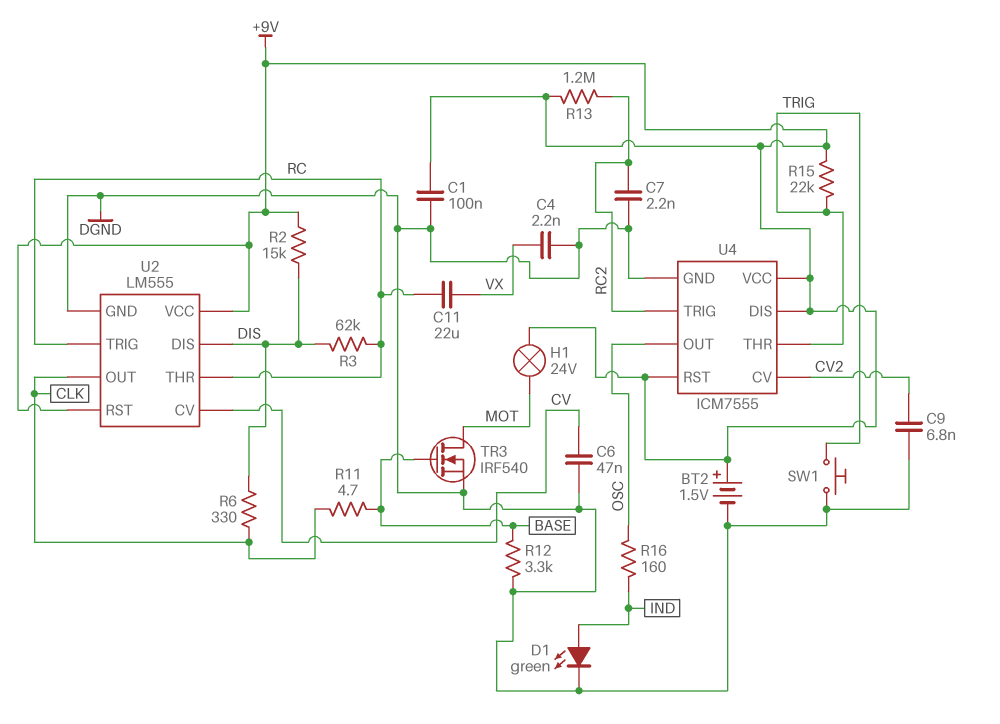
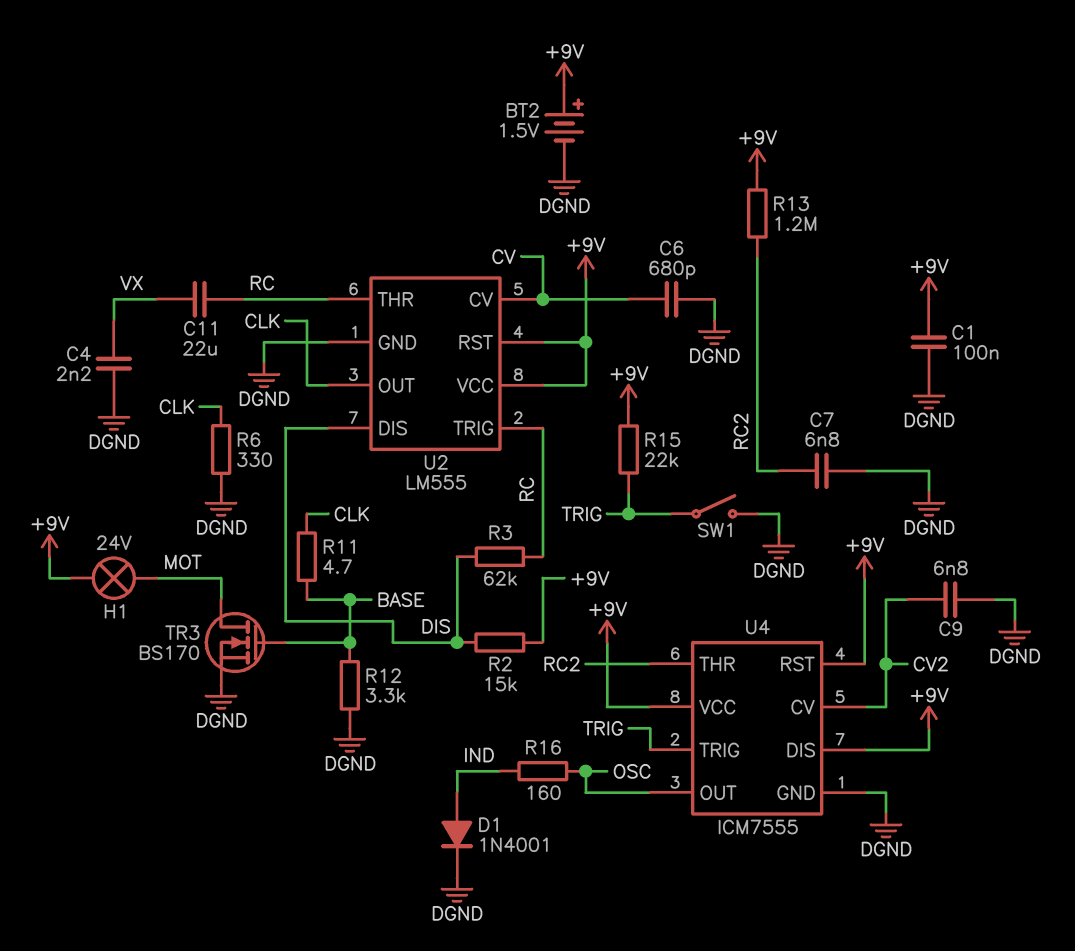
C6: 47nF (CV, DGND) -> 680pF (CV, DGND)
C7: 2.2nF (DGND, RC2) -> 6.8nF (DGND, RC2)
D1: LED green (A IND, K DGND) -> diode 1N4001 (A IND, K DGND)
R6: 330 (CLK, DIS) -> 330 (CLK, DGND)
SW1: button (DGND, TRIG) -> switch (DGND, TRIG)
TR3: NMOS IRF540 (G BASE, D MOT, S DGND) -> NMOS BS170 (G BASE, D MOT, S DGND)
U4 pin THR: TRIG -> RC2
U4 pin TRIG: RC2 -> TRIG

